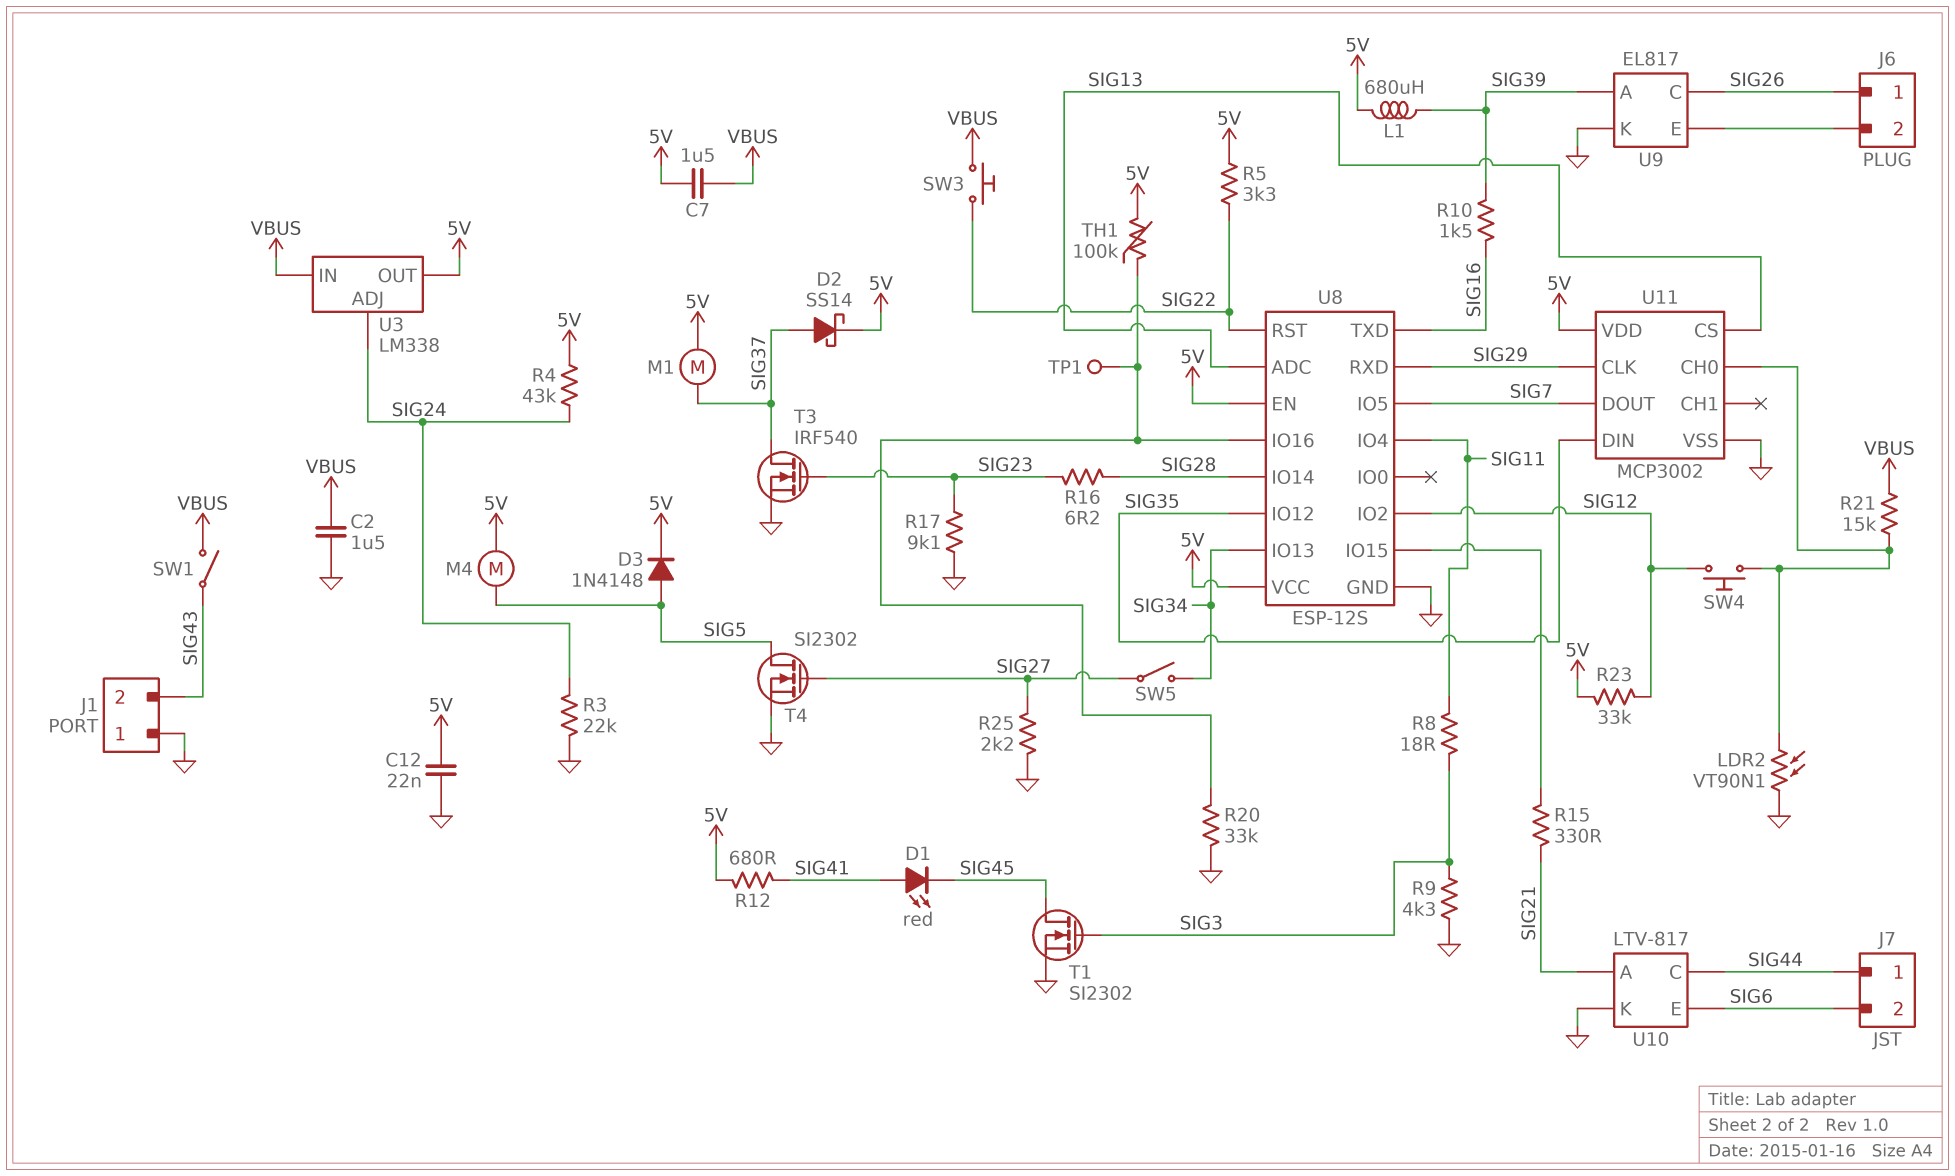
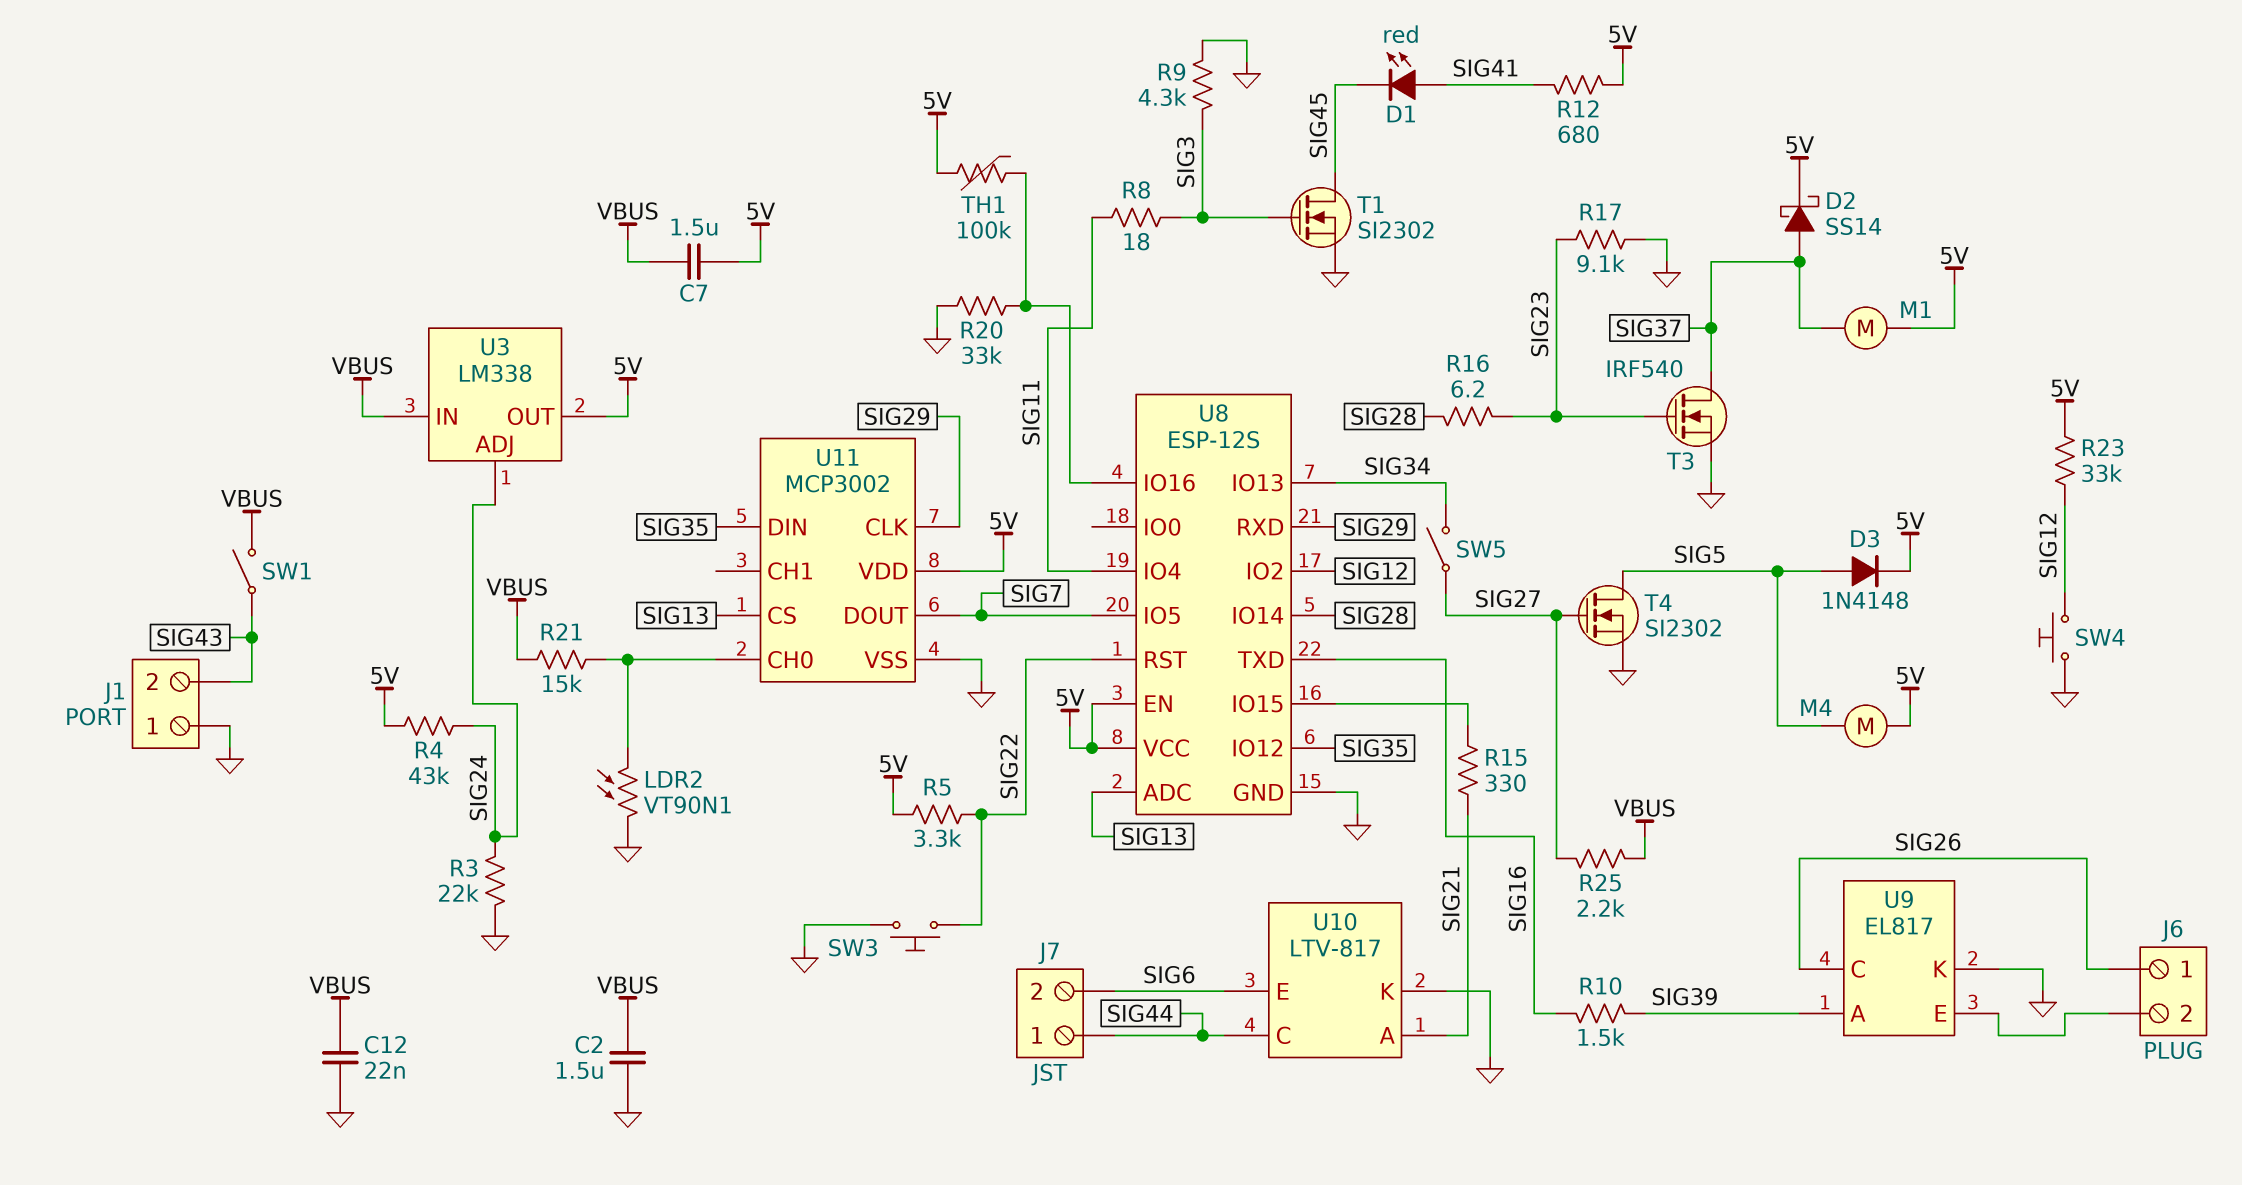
C12: 22nF (5V, GND) -> 22nF (GND, VBUS)
L1: 680uH (5V, SIG39) -> none
R25: 2.2k (GND, SIG27) -> 2.2k (SIG27, VBUS)
SW3: button (SIG22, VBUS) -> button (GND, SIG22)
SW4: button (SIG12, U11/CH0) -> button (GND, SIG12)
TP1: test point (U8/IO16) -> none

